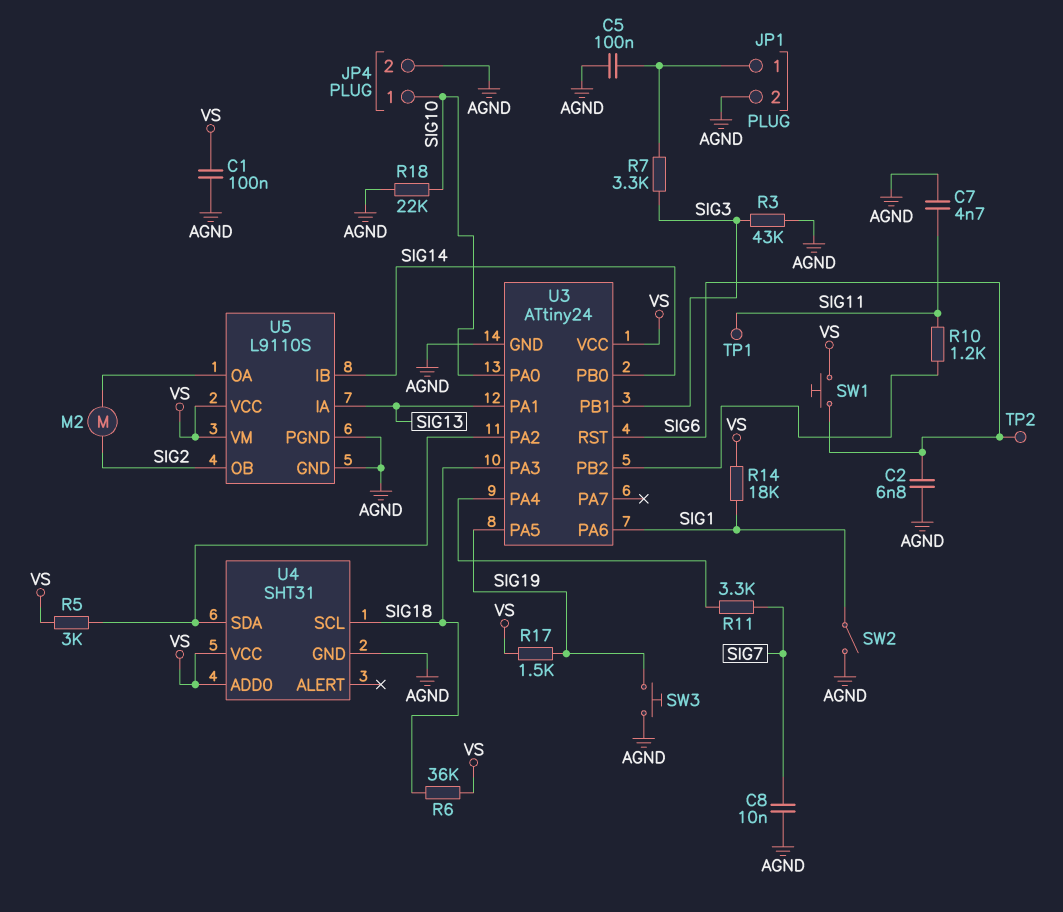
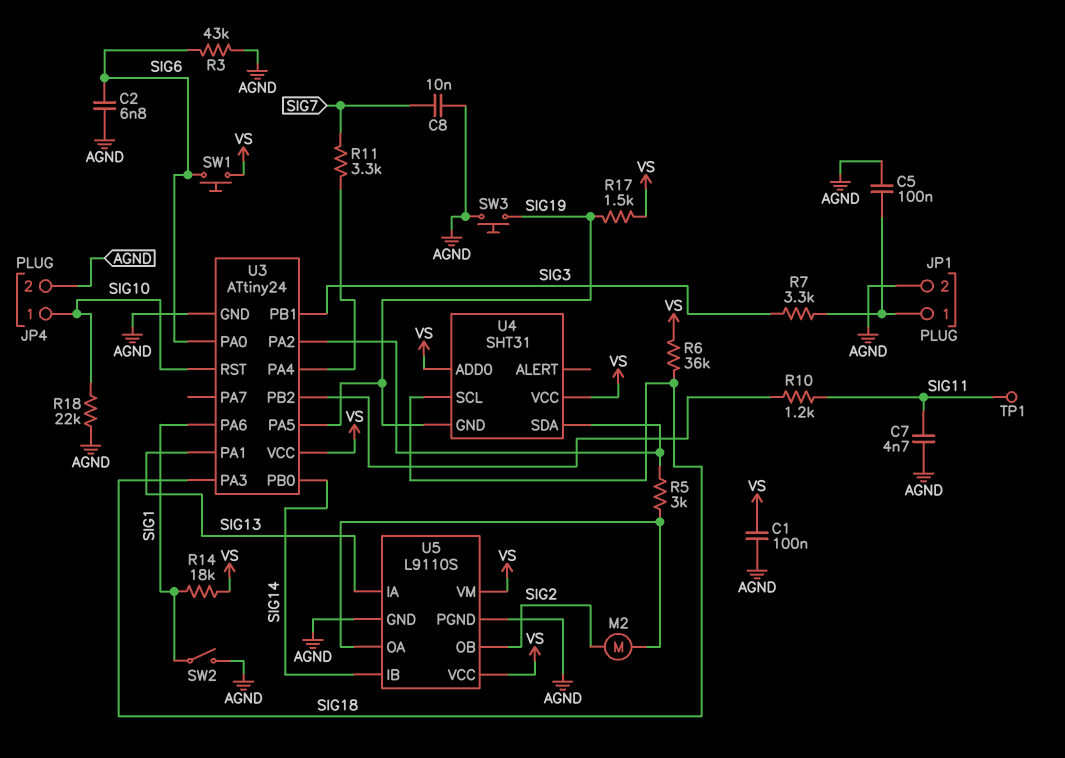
R3: 43k (AGND, SIG3) -> 43k (AGND, SIG6)
R5: 3k (U3/PA2, VS) -> 3k (U3/PA2, U5/OA)
TP2: test point (SIG6) -> none
U3 pin PA0: SIG10 -> SIG6
U3 pin RST: SIG6 -> SIG10
U4 pin GND: AGND -> SIG19

